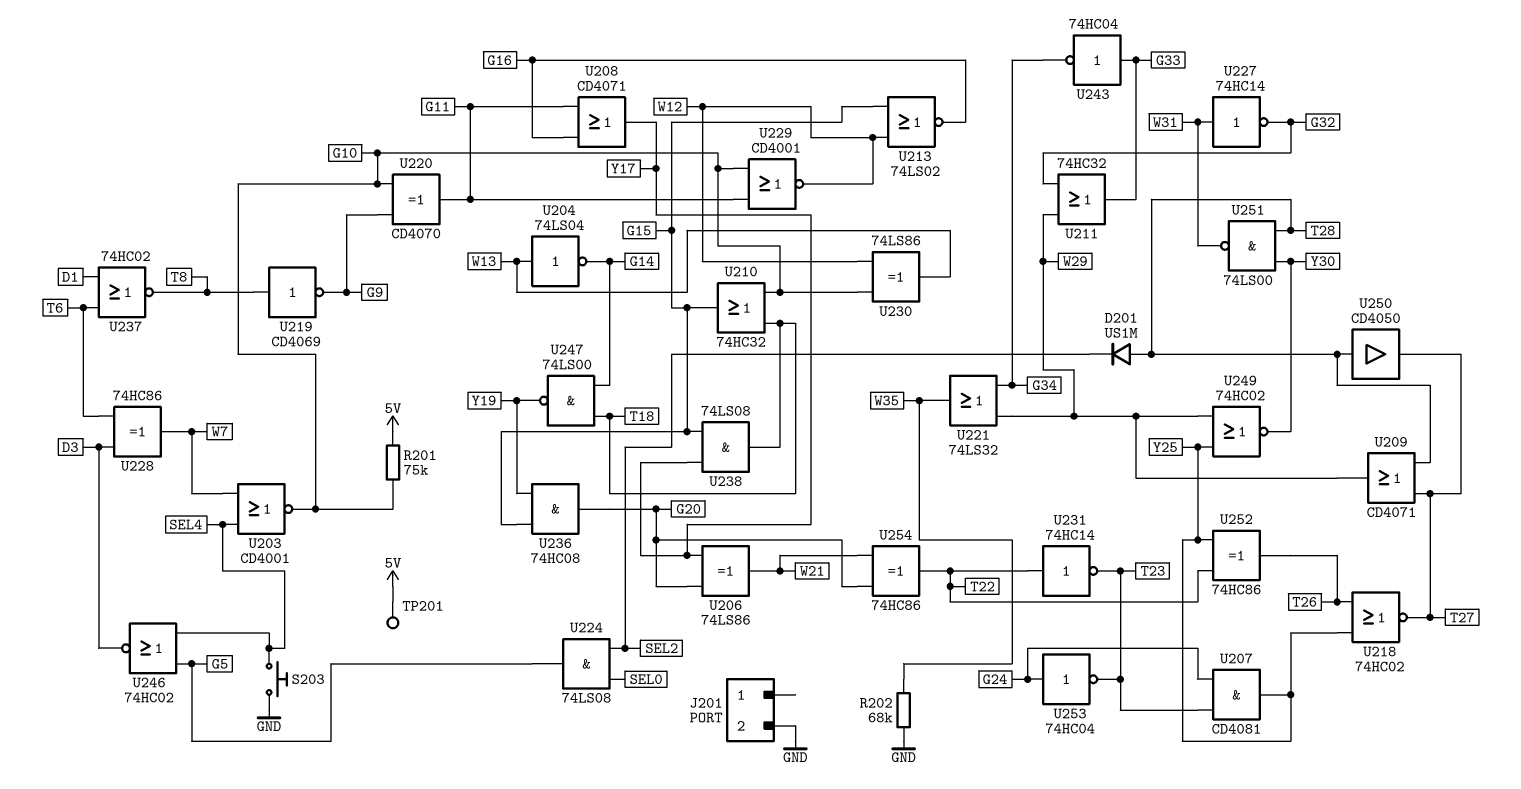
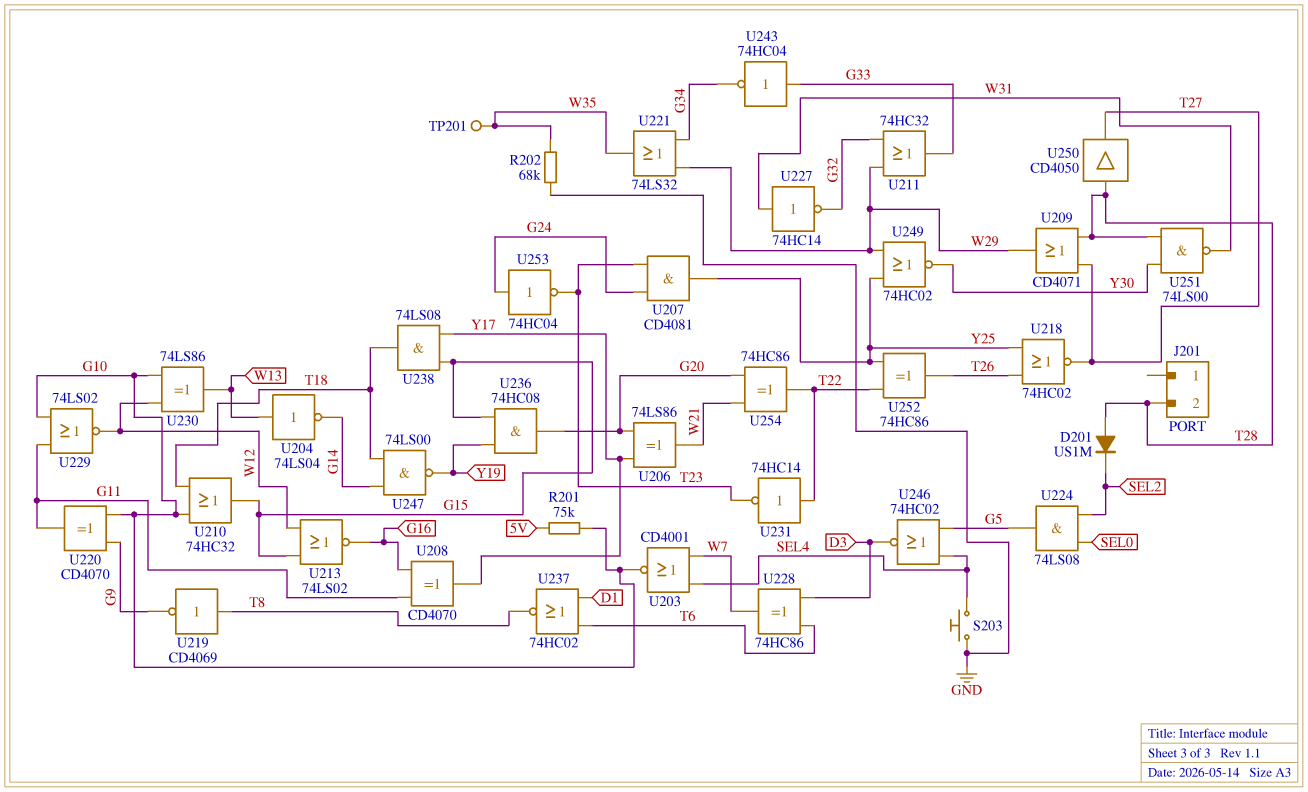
J201 pin 2: GND -> T28
TP201: test point (5V) -> test point (W35)
U208: OR CD4071 (in G11, in G16, out Y17) -> XOR CD4070 (in G11, in G16, out Y17)
U229: NOR CD4001 (in G10, in G11, out W12) -> NOR 74LS02 (in G10, in G11, out W12)

